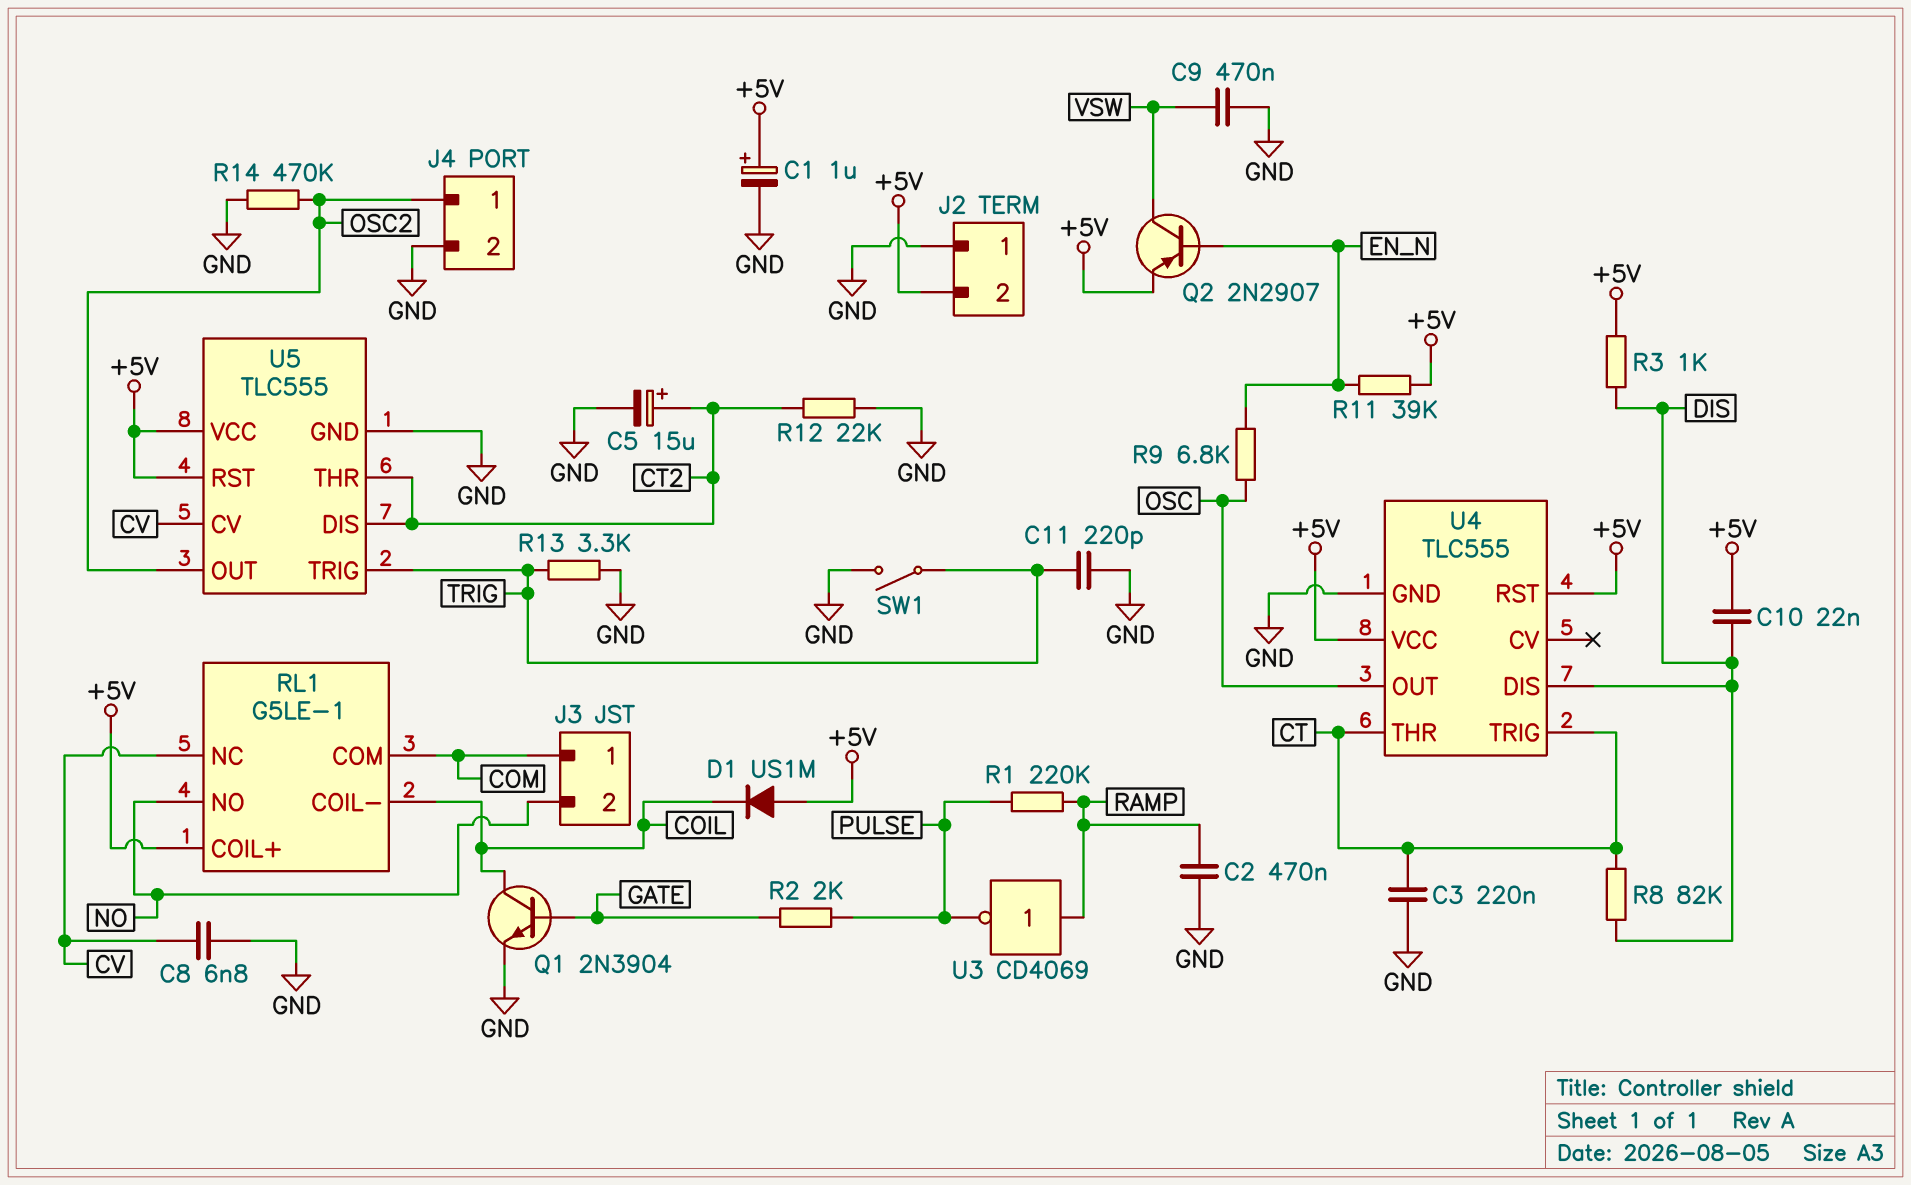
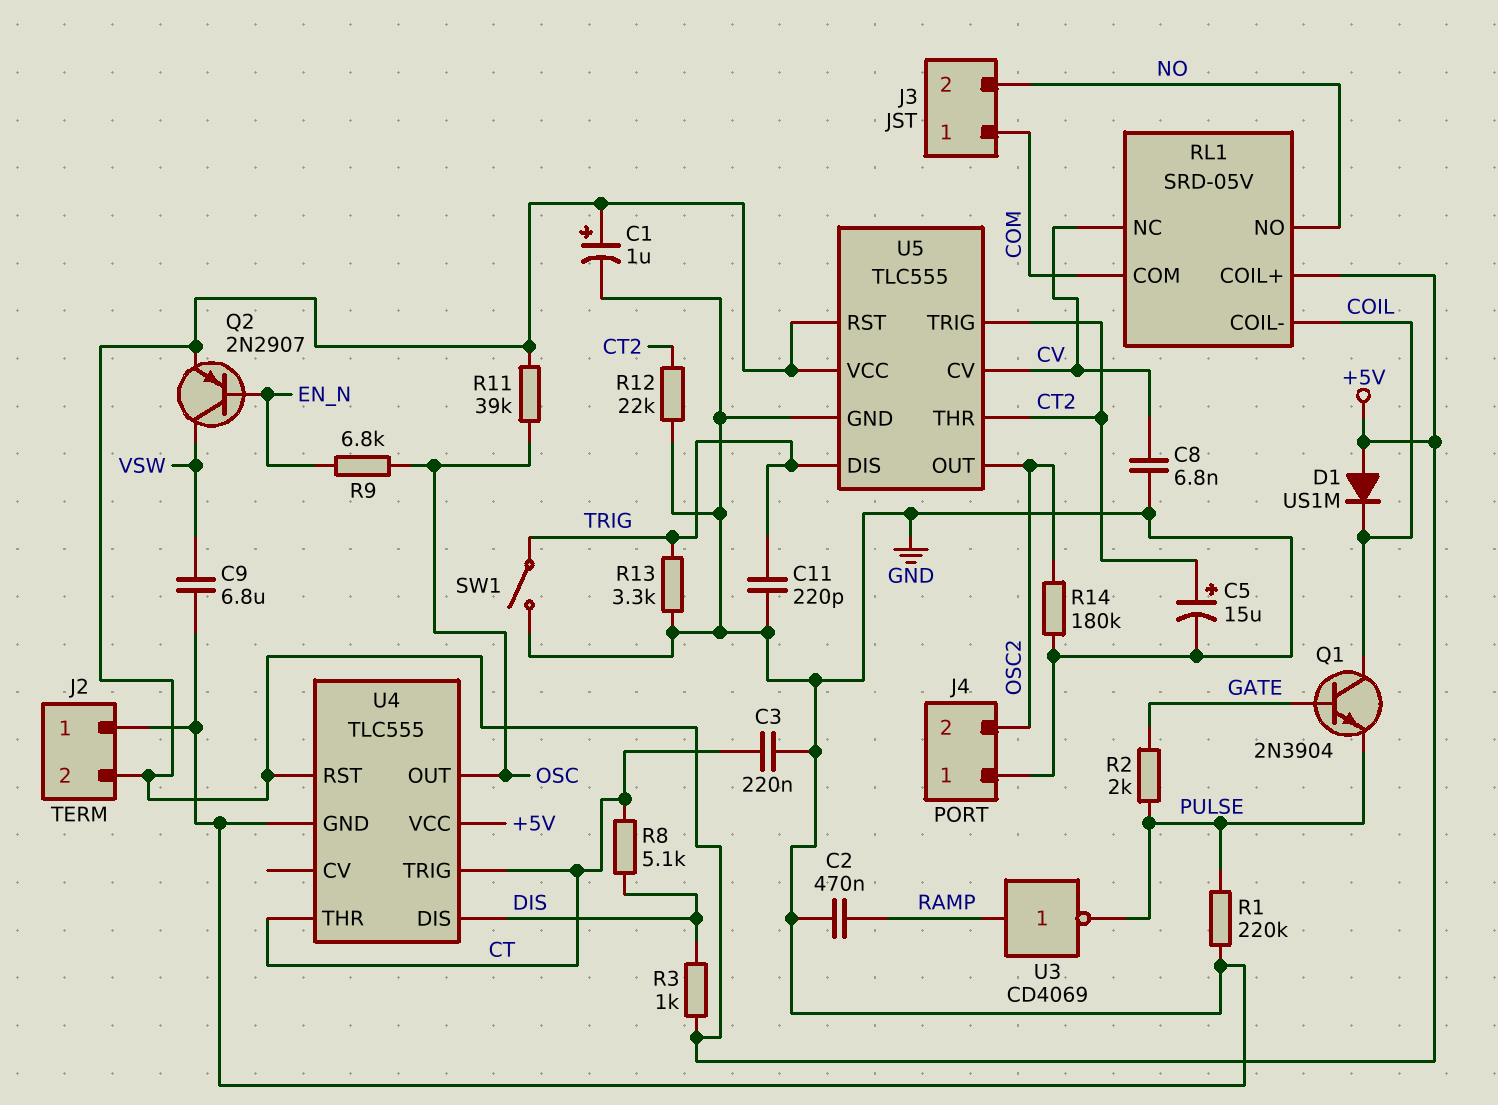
C9: 470nF (GND, VSW) -> 6.8uF (GND, VSW)
C10: 22nF (+5V, DIS) -> none
J4 pin 1: OSC2 -> GND
J4 pin 2: GND -> OSC2
Q1: NPN 2N3904 (B GATE, C COIL, E GND) -> NPN 2N3904 (B GATE, C COIL, E PULSE)
R1: 220k (PULSE, RAMP) -> 220k (GND, PULSE)
R8: 82k (CT, DIS) -> 5.1k (CT, DIS)
R11: 39k (+5V, EN_N) -> 39k (+5V, OSC)
R14: 470k (GND, OSC2) -> 180k (GND, OSC2)
RL1: G5LE-1 -> SRD-05V
U5 pin DIS: CT2 -> TRIG
U5 pin TRIG: TRIG -> CT2

